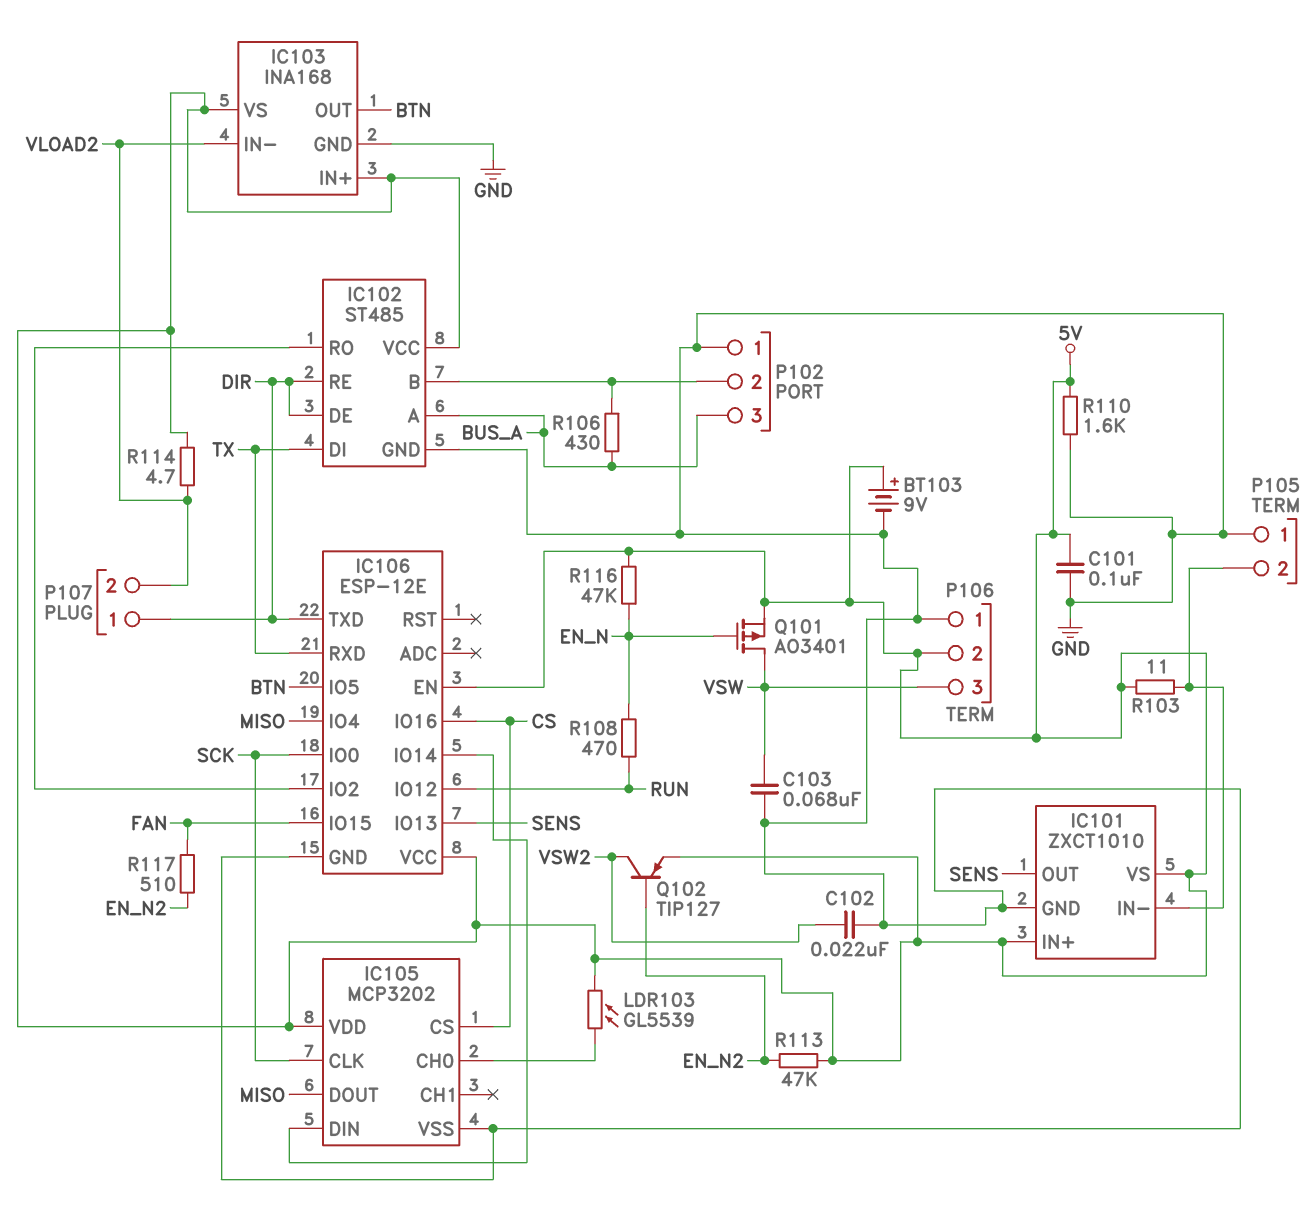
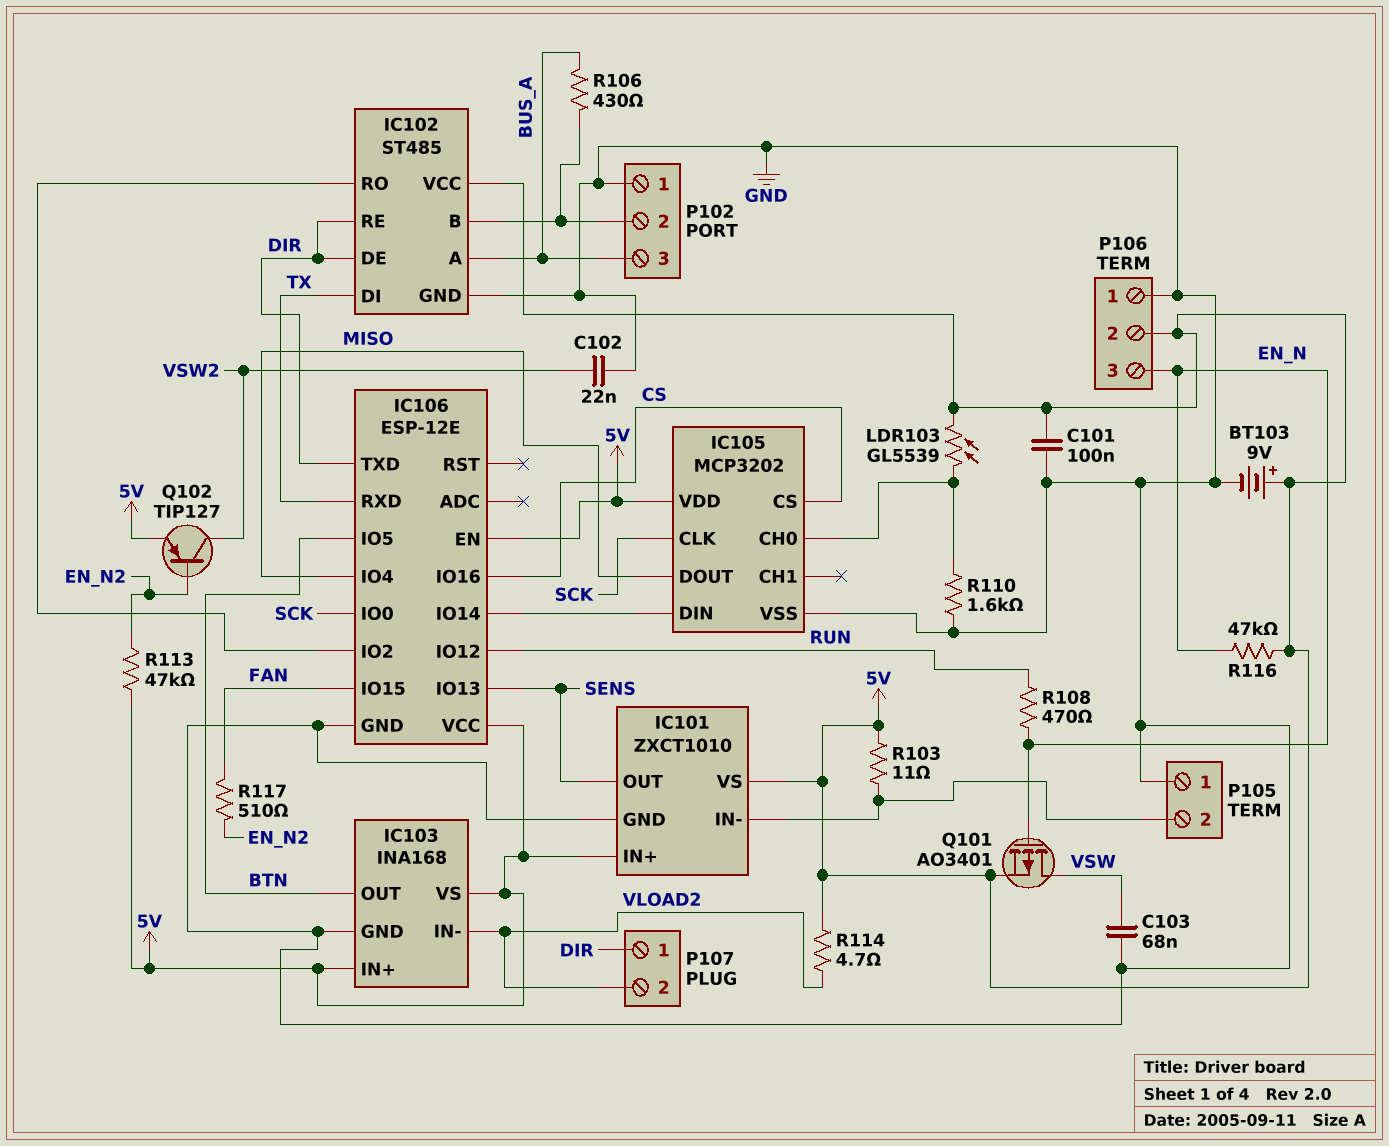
P106 pin 3: VSW -> EN_N
R110: 1.6k (5V, GND) -> 1.6k (GND, IC105/CH0)

